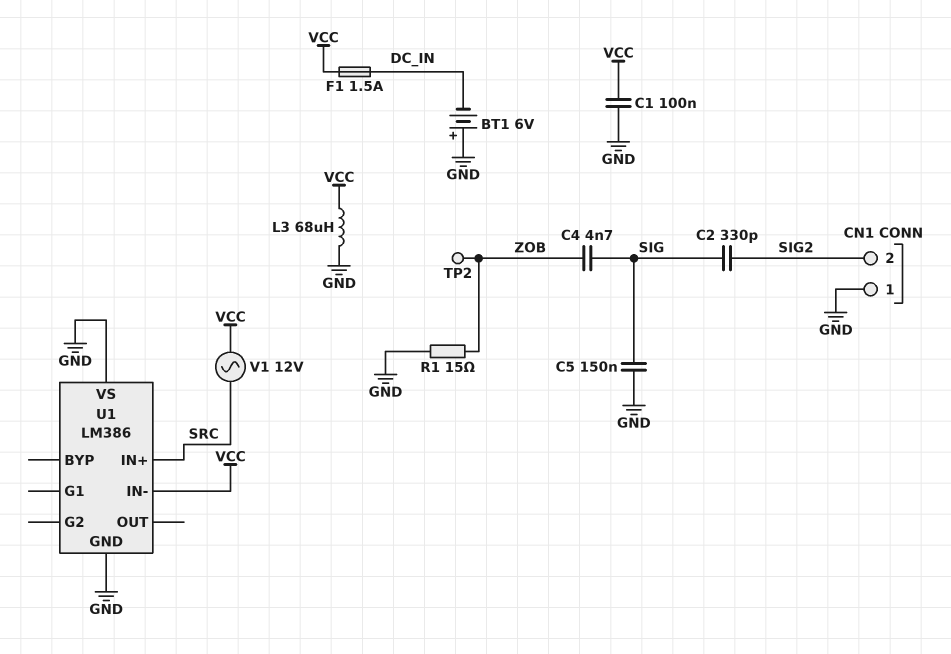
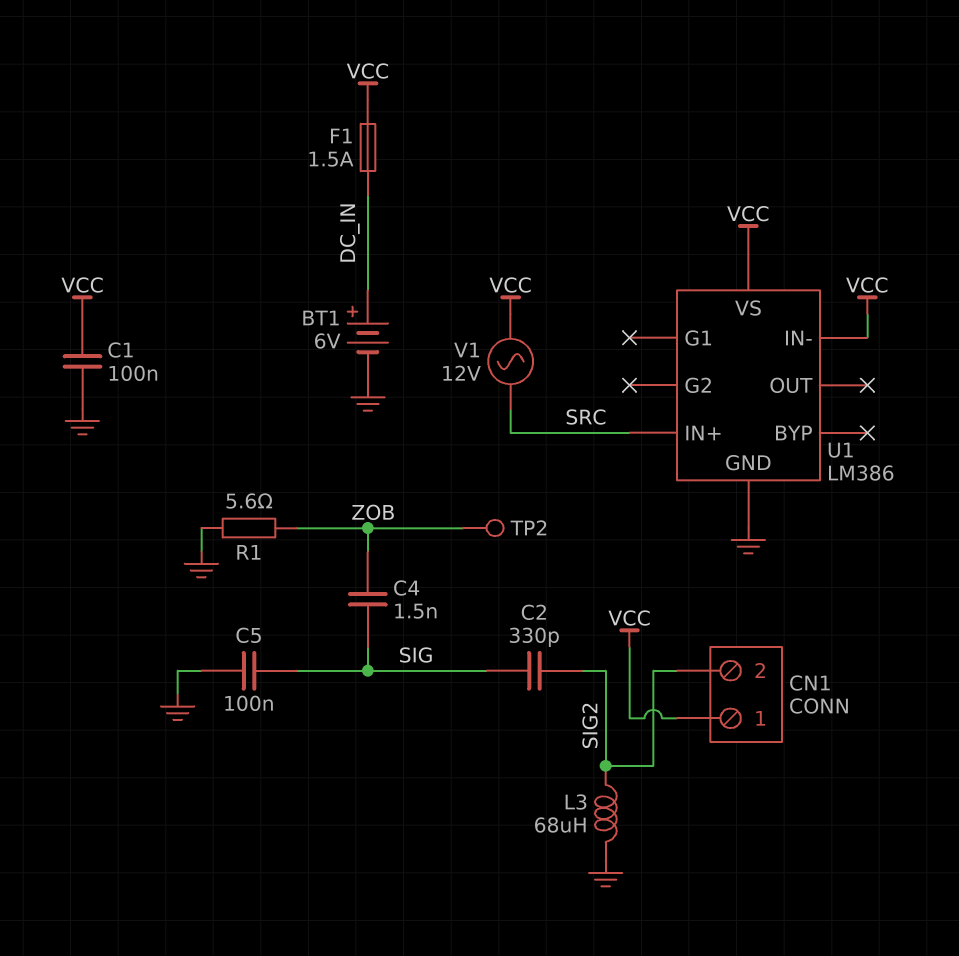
BT1: 6V (plus GND, minus DC_IN) -> 6V (plus DC_IN, minus GND)
C4: 4.7nF (SIG, ZOB) -> 1.5nF (SIG, ZOB)
C5: 150nF (GND, SIG) -> 100nF (GND, SIG)
CN1 pin 1: GND -> VCC
L3: 68uH (GND, VCC) -> 68uH (GND, SIG2)
R1: 15 (GND, ZOB) -> 5.6 (GND, ZOB)
U1 pin VS: GND -> VCC

